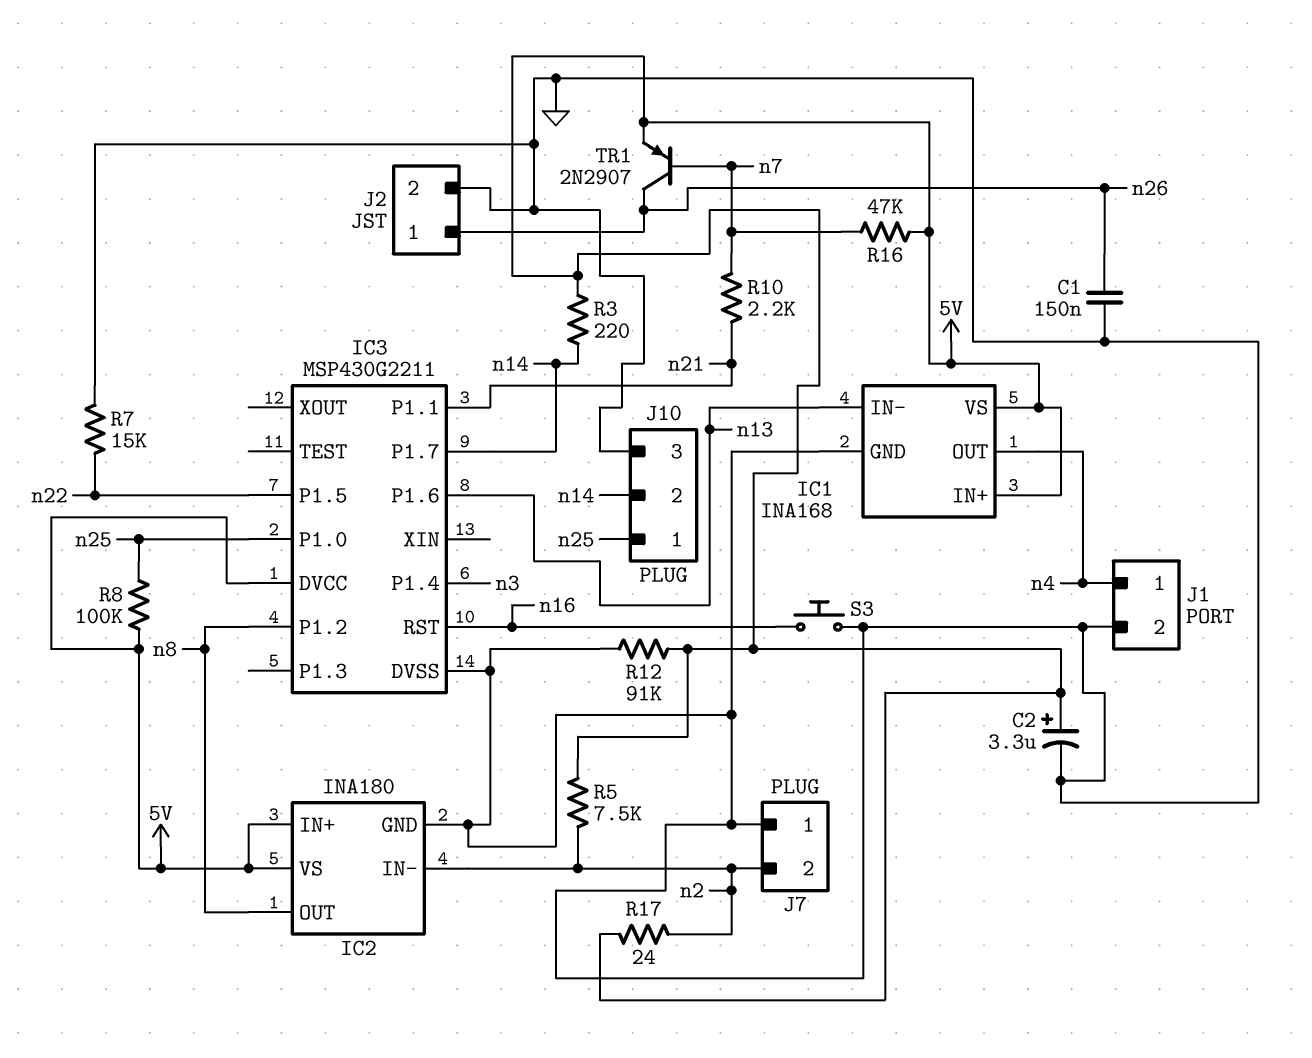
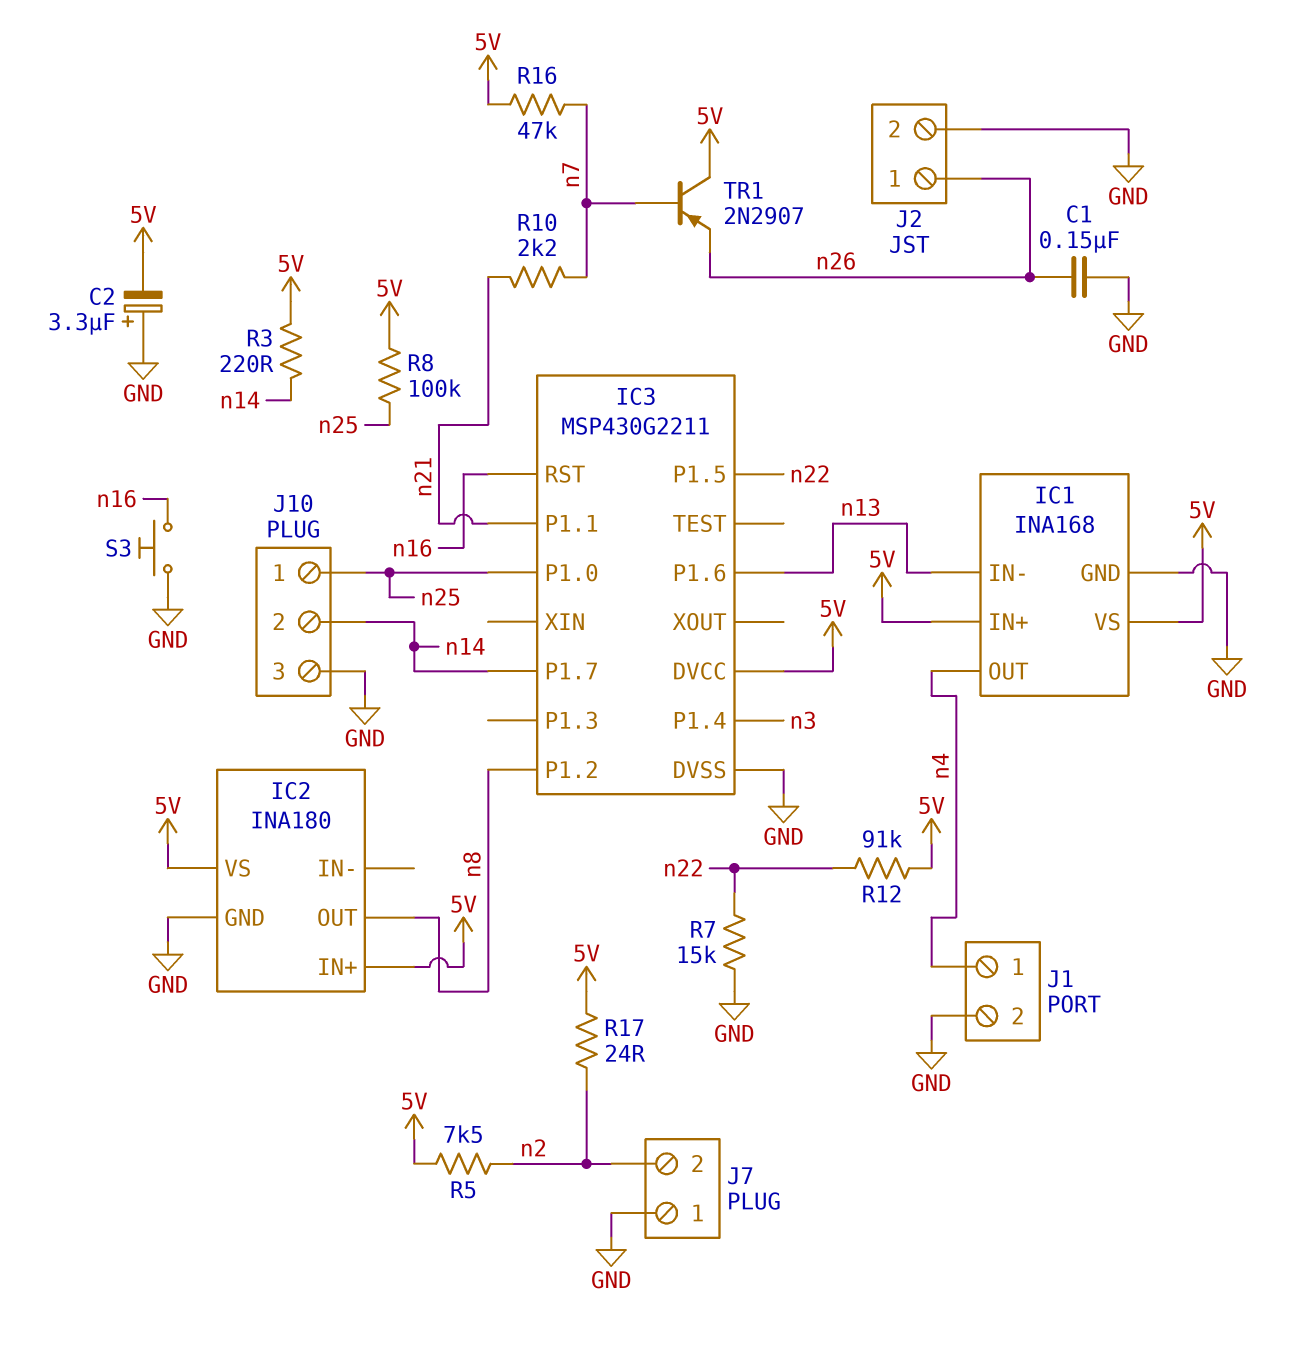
C2: 3.3uF (plus 5V, minus GND) -> 3.3uF (plus GND, minus 5V)
IC2 pin IN-: n2 -> none
R12: 91k (5V, GND) -> 91k (5V, n22)
TR1: PNP 2N2907 (B n7, C n26, E 5V) -> PNP 2N2907 (B n7, C 5V, E n26)

